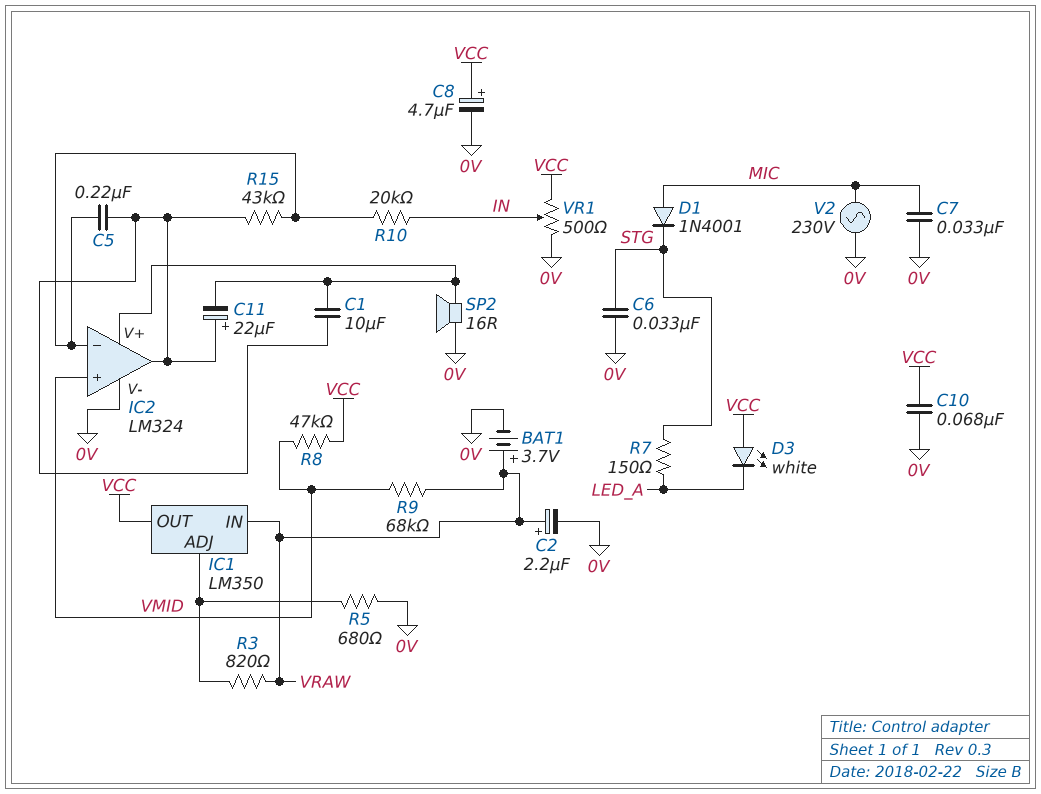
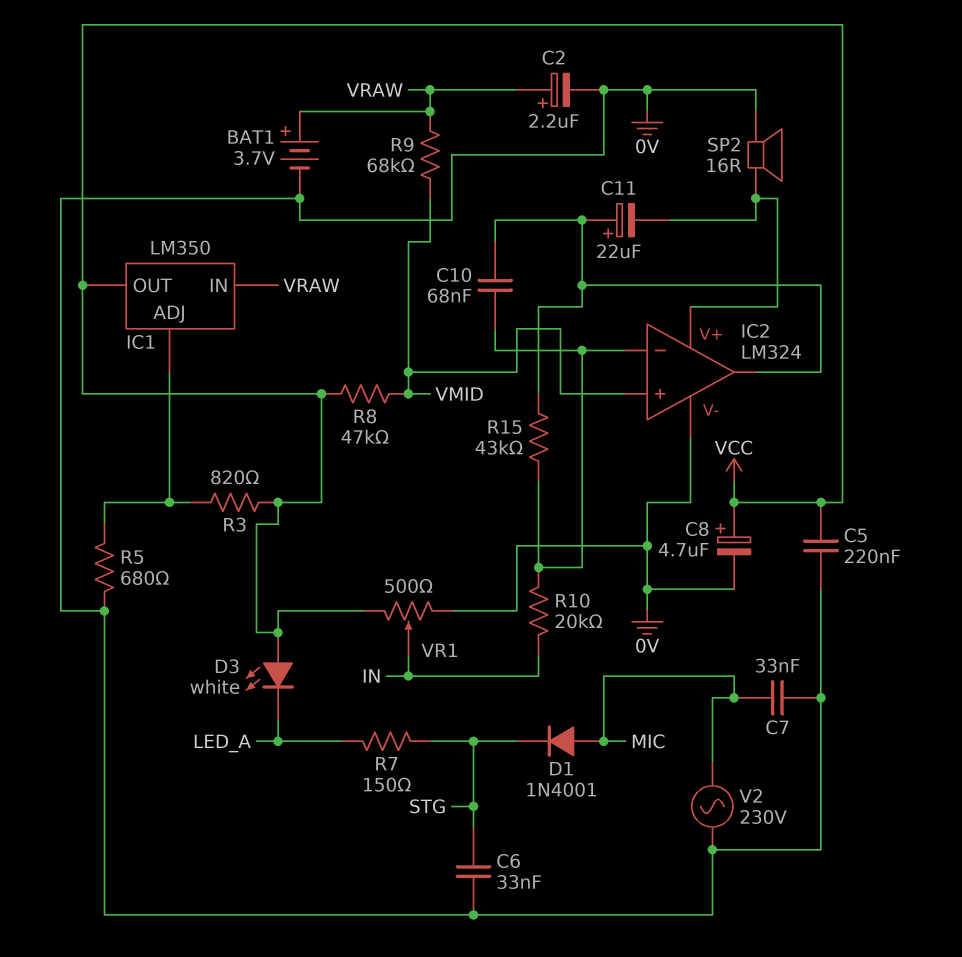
C1: 10uF (IC2/V+, IC2/out) -> none
C5: 220nF (IC2/in-, IC2/out) -> 220nF (0V, VCC)
C10: 68nF (0V, VCC) -> 68nF (IC2/in-, IC2/out)
R3: 820 (IC1/ADJ, VRAW) -> 820 (IC1/ADJ, VCC)

